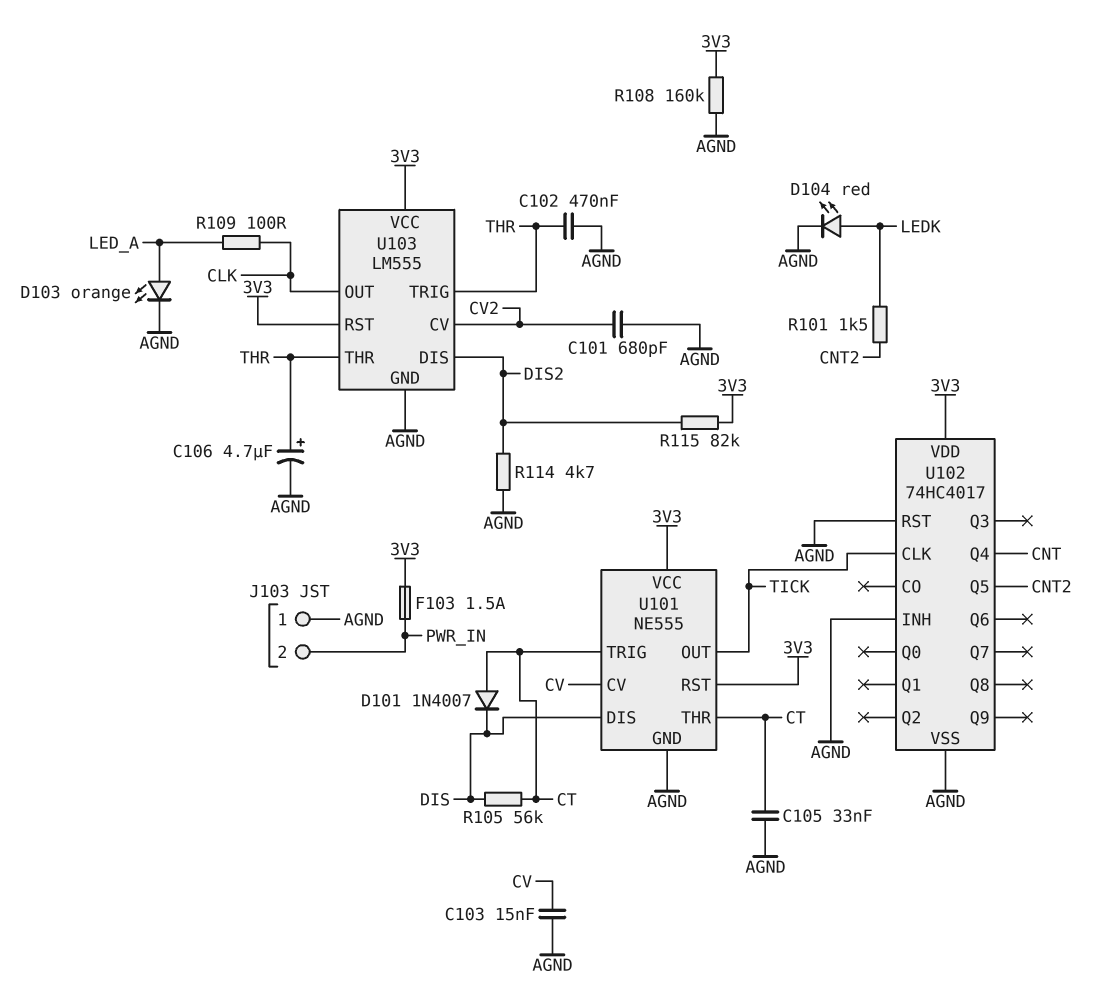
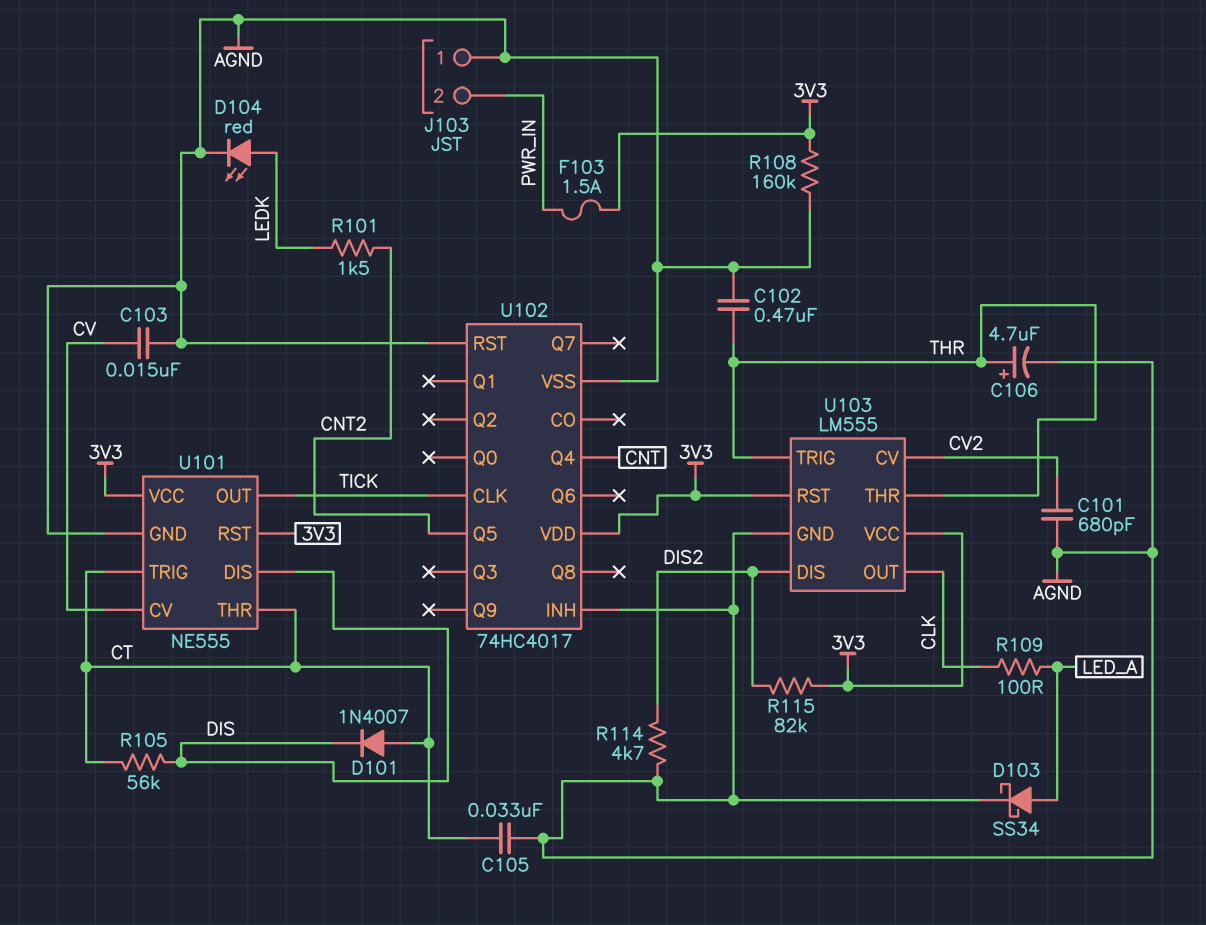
D103: LED orange (A LED_A, K AGND) -> schottky SS34 (A LED_A, K AGND)

